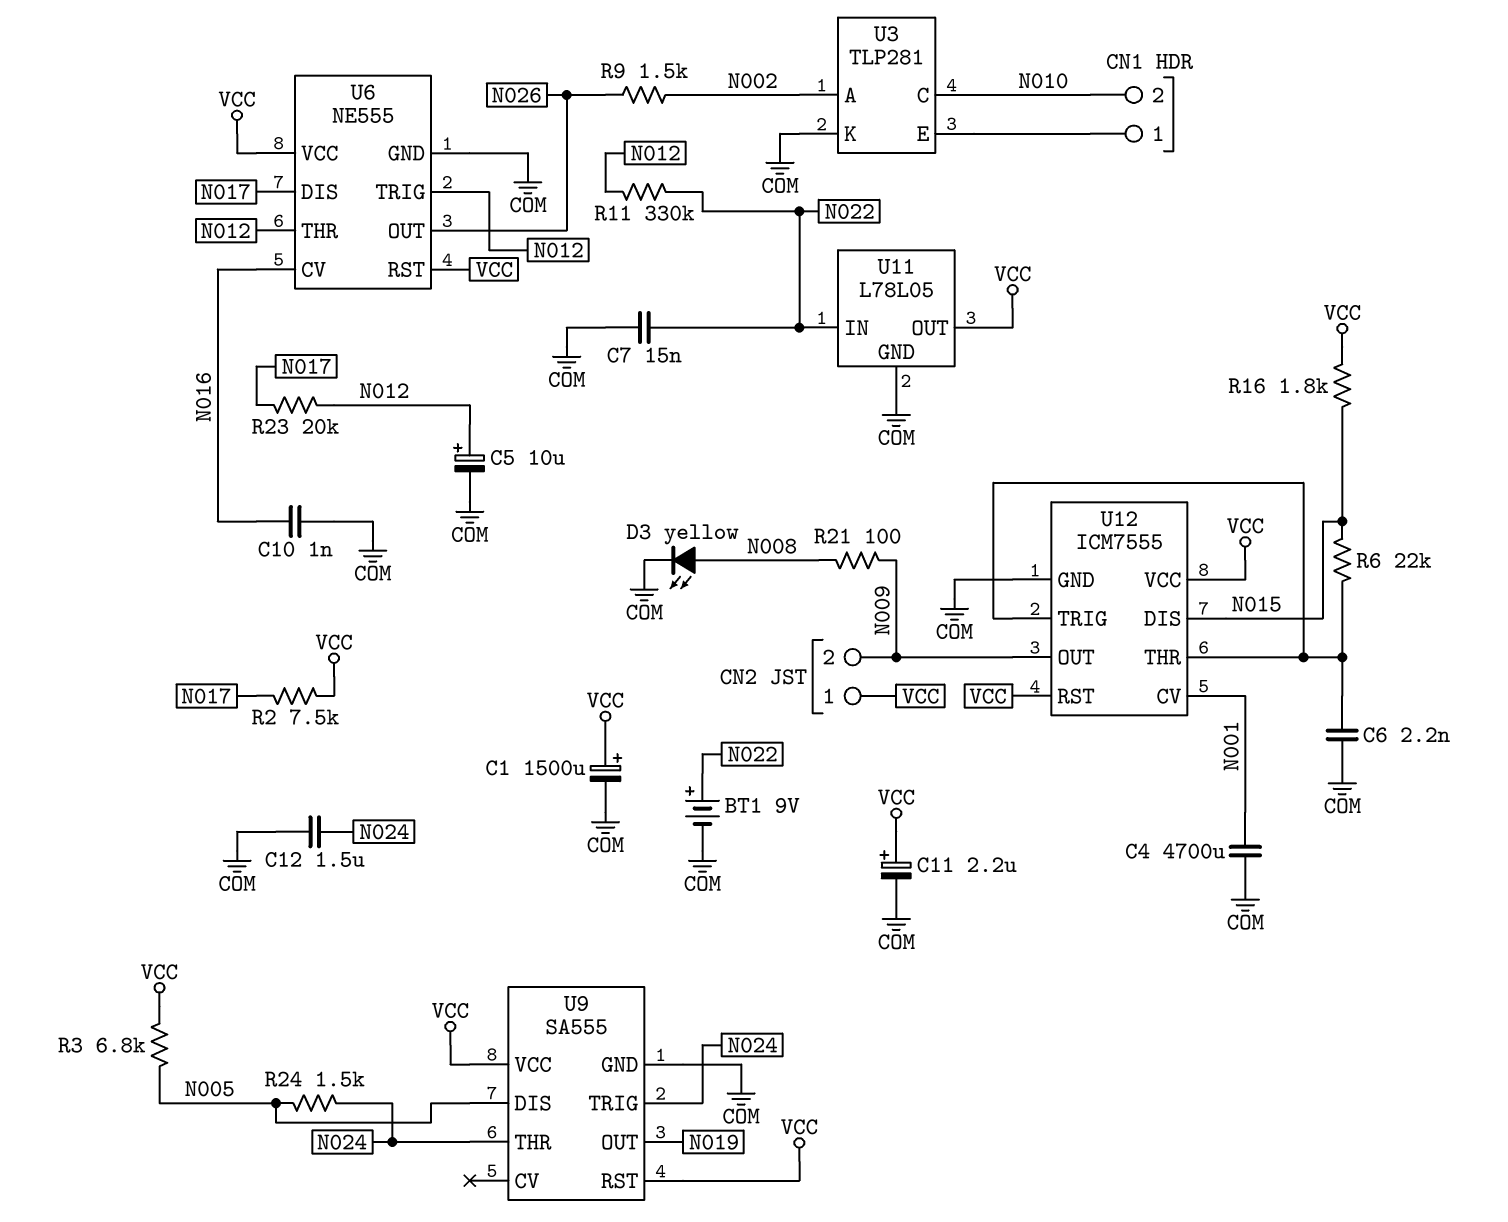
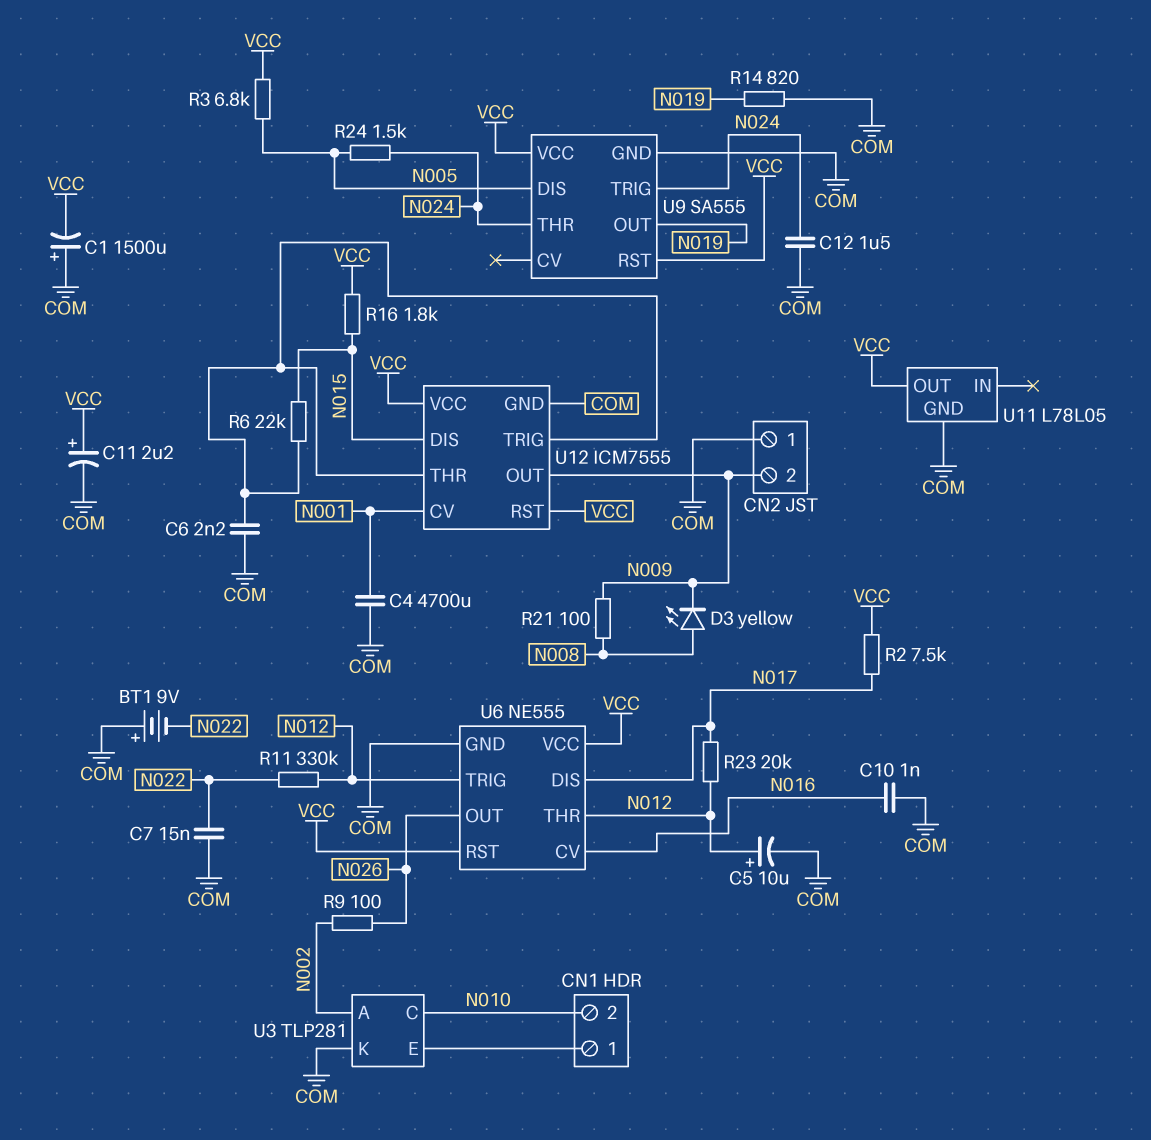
BT1: 9V (plus N022, minus COM) -> 9V (plus COM, minus N022)
C1: 1500uF (plus VCC, minus COM) -> 1500uF (plus COM, minus VCC)
CN2 pin 1: VCC -> COM
D3: LED yellow (A N008, K COM) -> LED yellow (A N008, K N009)
R9: 1.5k (N002, N026) -> 100 (N002, N026)
R14: none -> 820 (COM, N019)
U11 pin IN: N022 -> none

